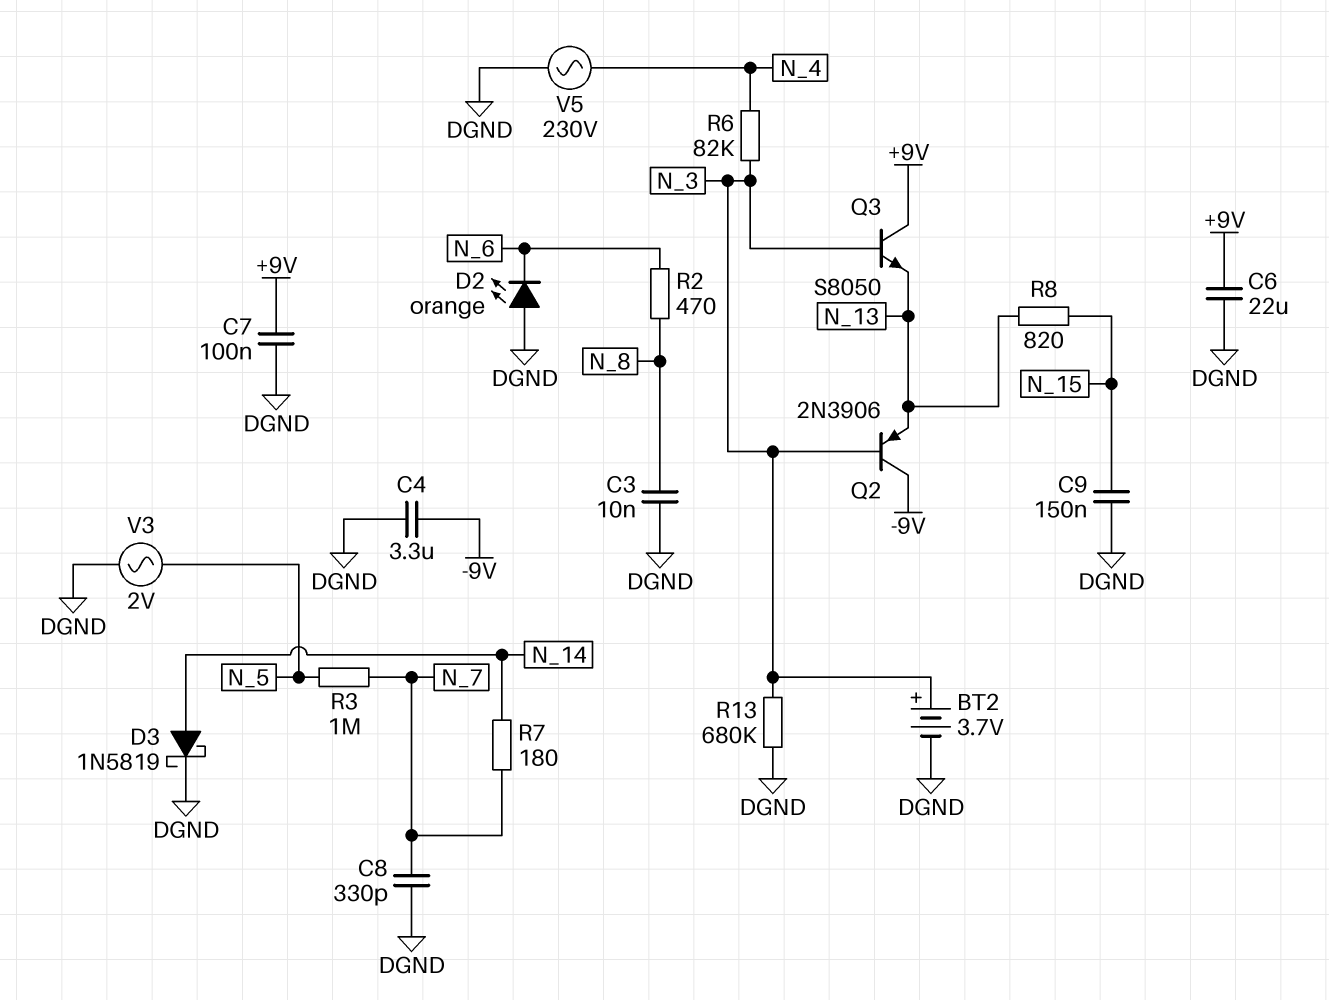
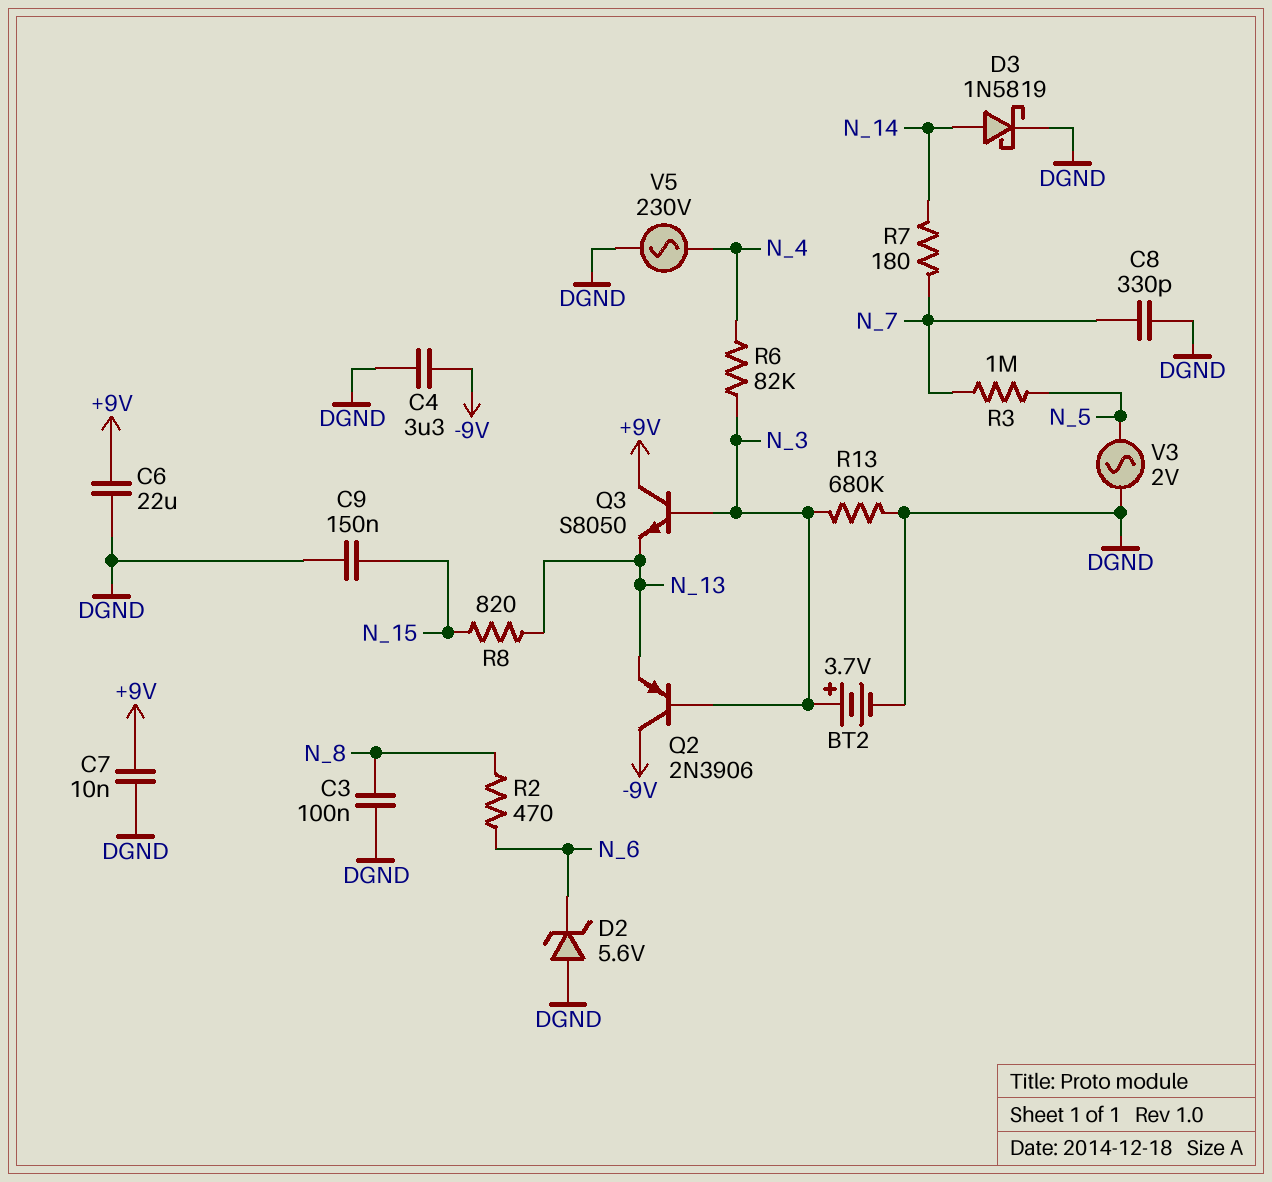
C3: 10nF (DGND, N_8) -> 100nF (DGND, N_8)
C7: 100nF (+9V, DGND) -> 10nF (+9V, DGND)
D2: LED orange (A DGND, K N_6) -> zener 5.6V (A DGND, K N_6)

